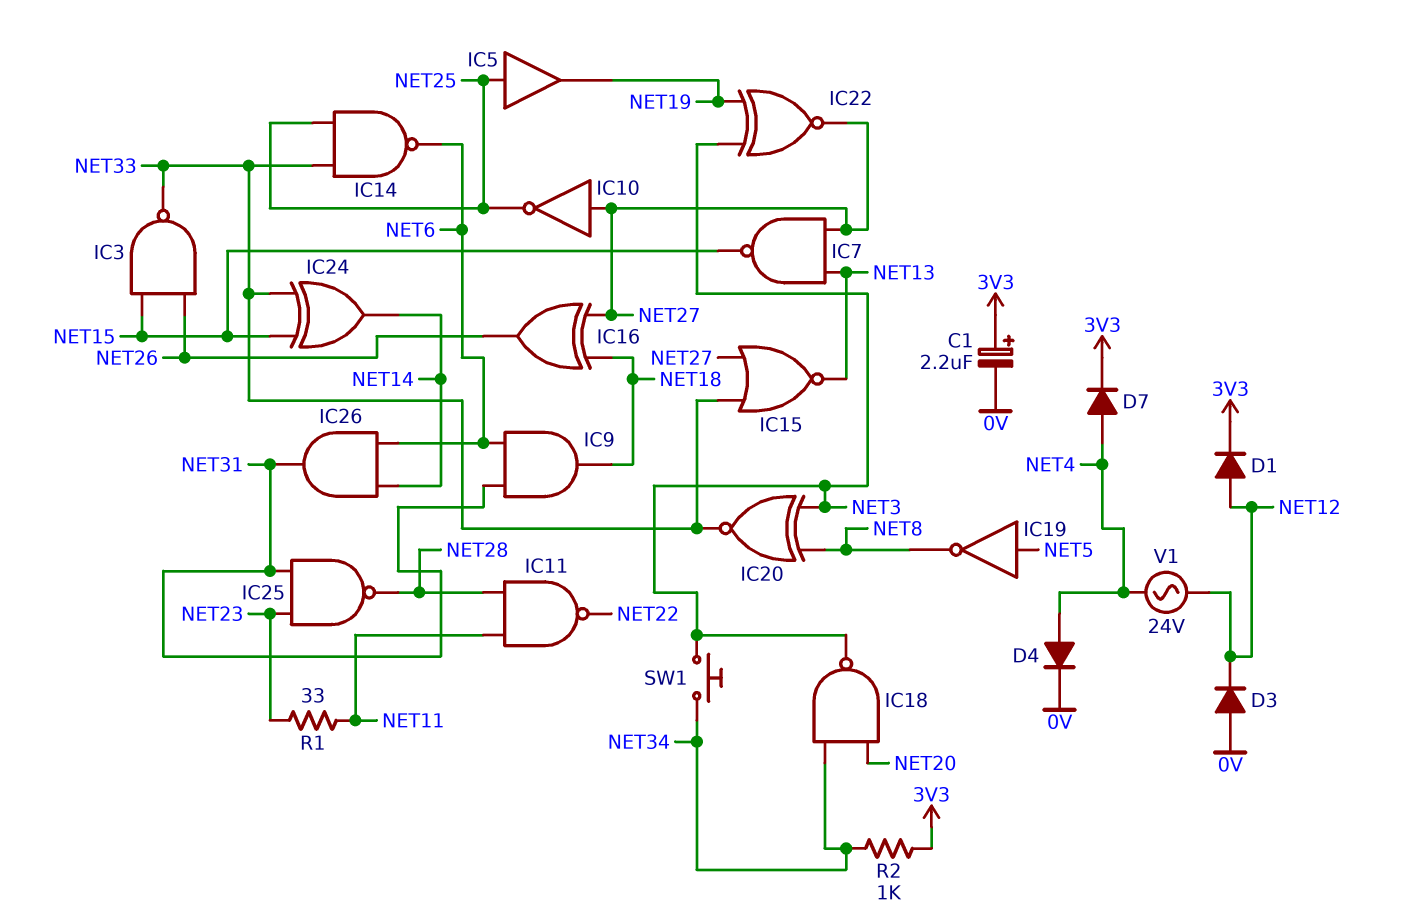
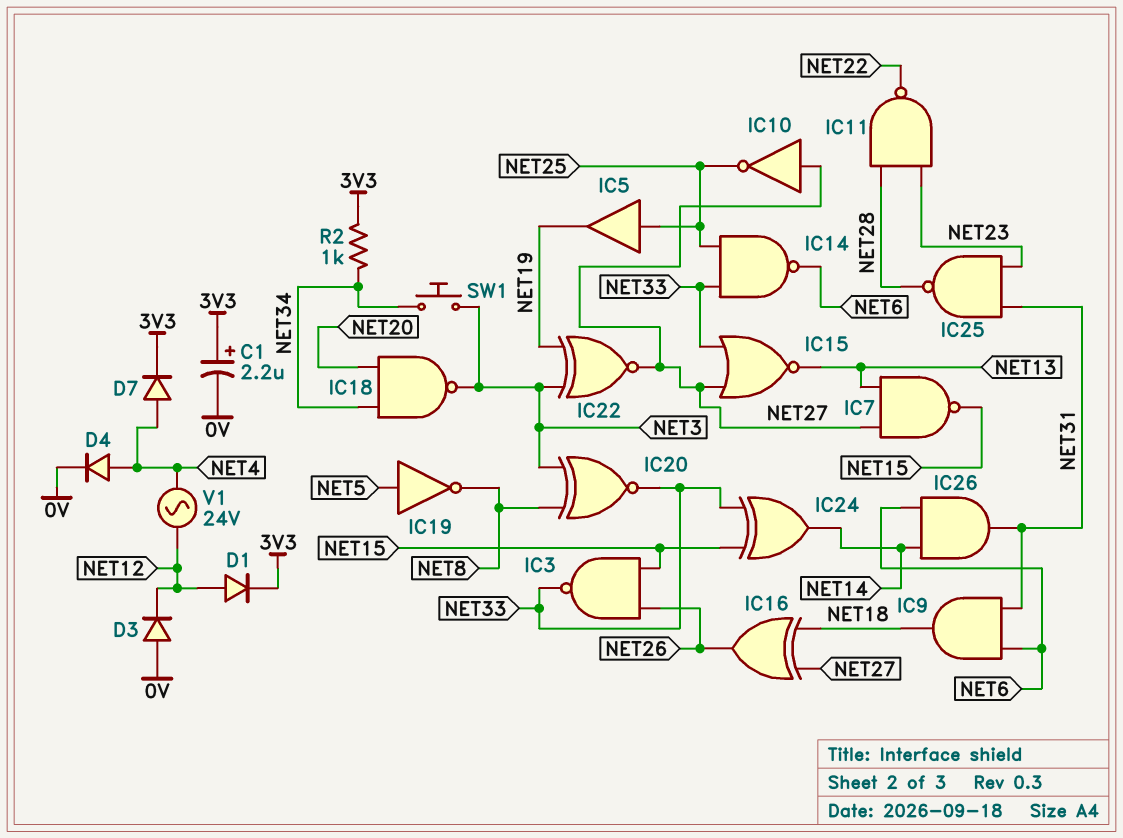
IC11: NAND (in NET11, in NET28, out NET22) -> NAND (in NET23, in NET28, out NET22)
R1: 33 (NET11, NET23) -> none

